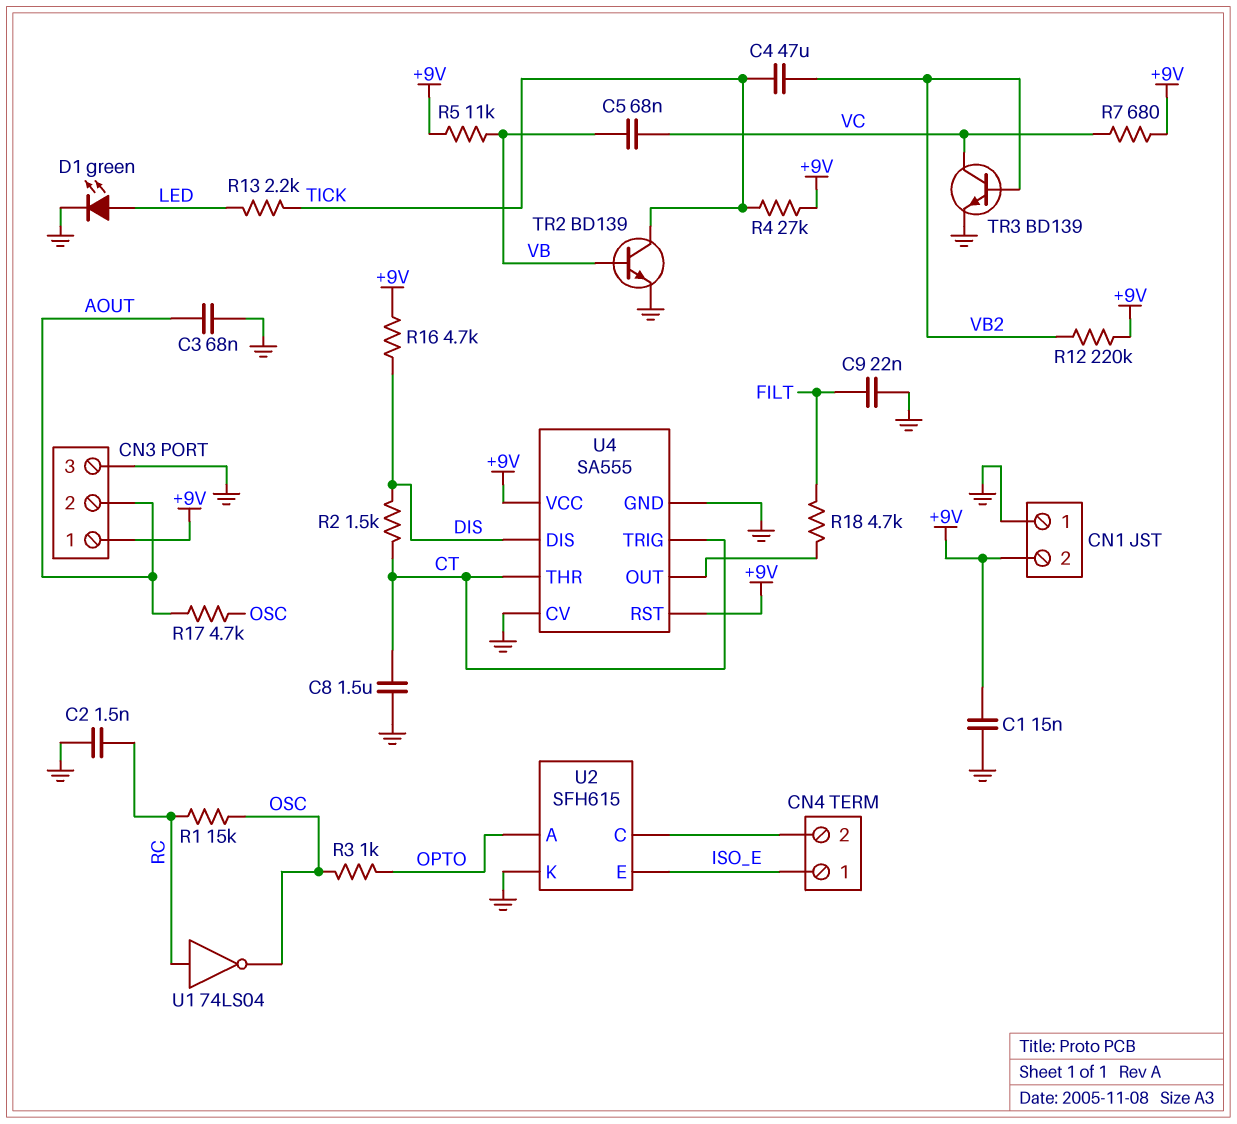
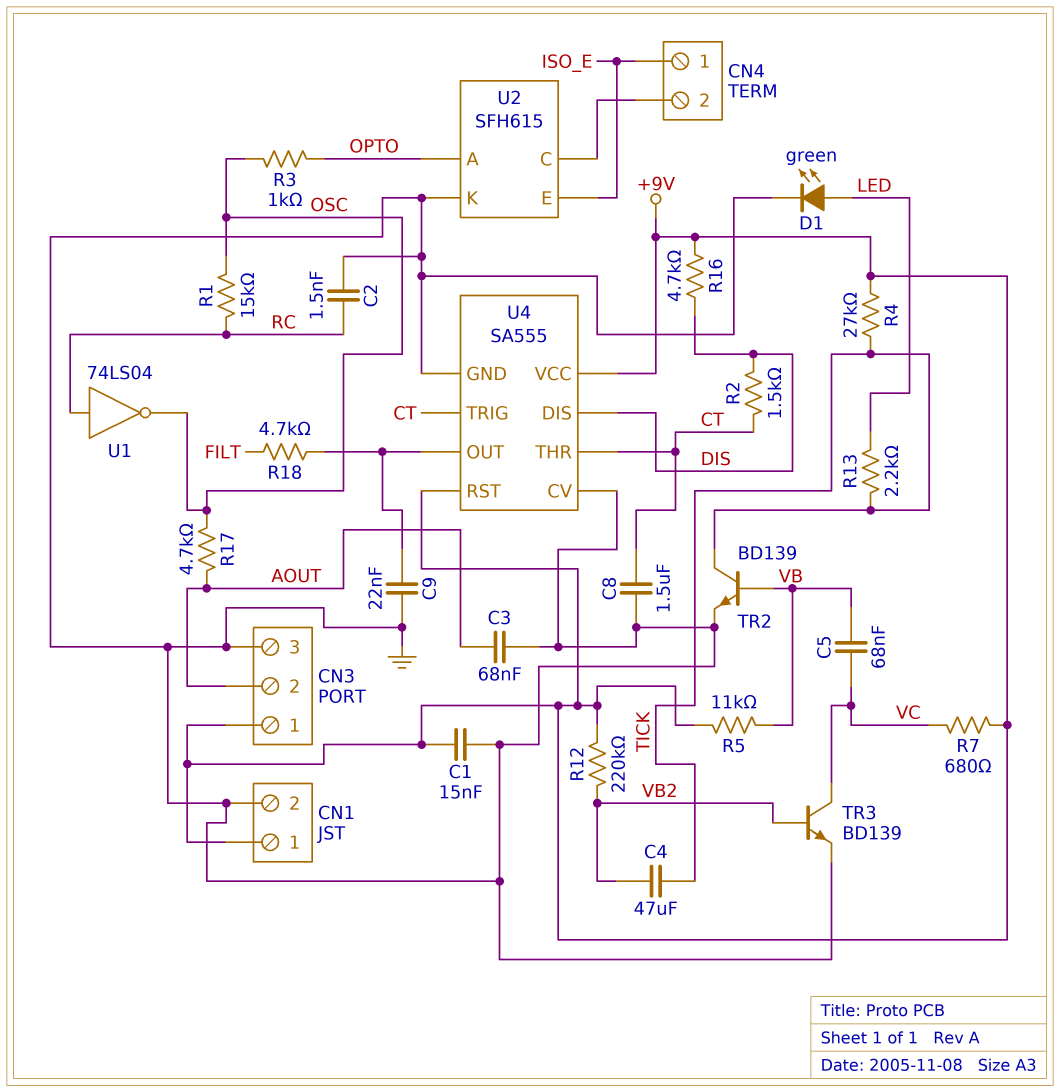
C9: 22nF (FILT, GND) -> 22nF (GND, U4/OUT)
CN1 pin 1: GND -> +9V
CN1 pin 2: +9V -> GND

